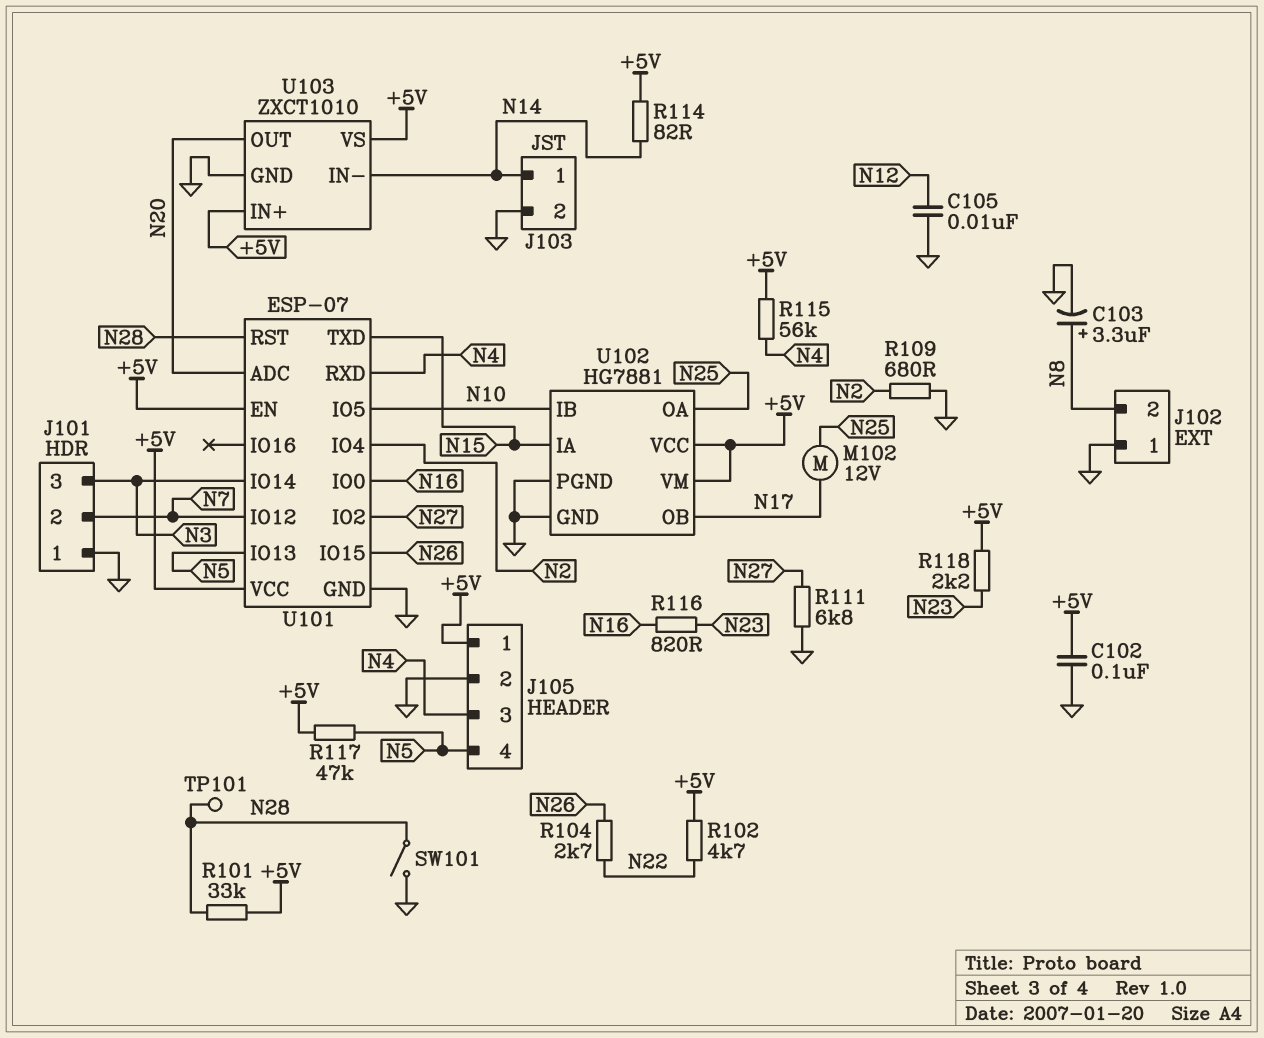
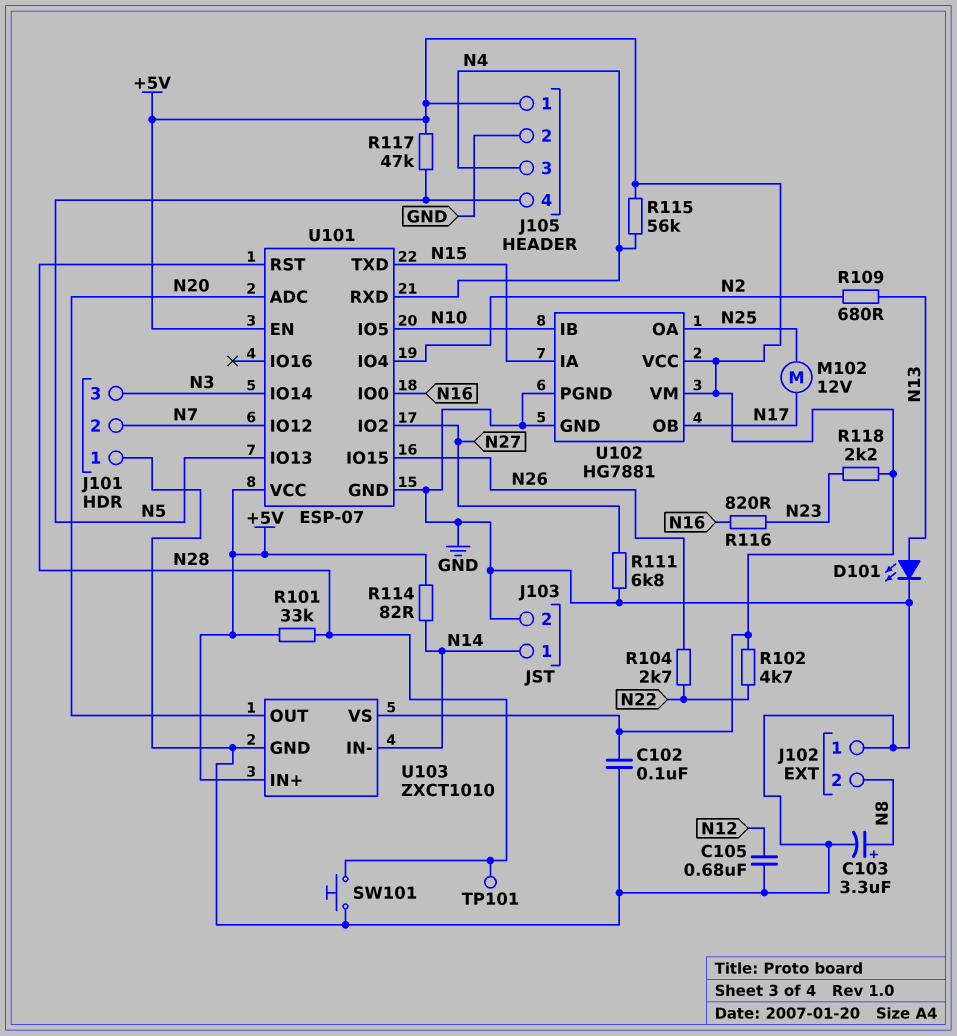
C105: 10nF (GND, N12) -> 680nF (GND, N12)
D101: none -> LED (A N13, K GND)
R109: 680 (GND, N2) -> 680 (N2, N13)
SW101: switch (GND, N28) -> button (GND, N28)

